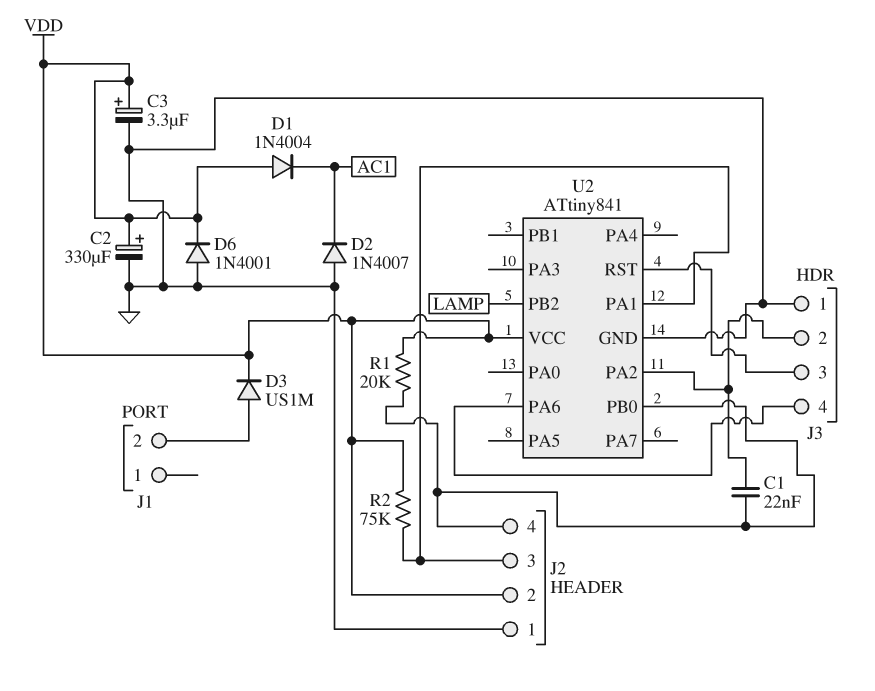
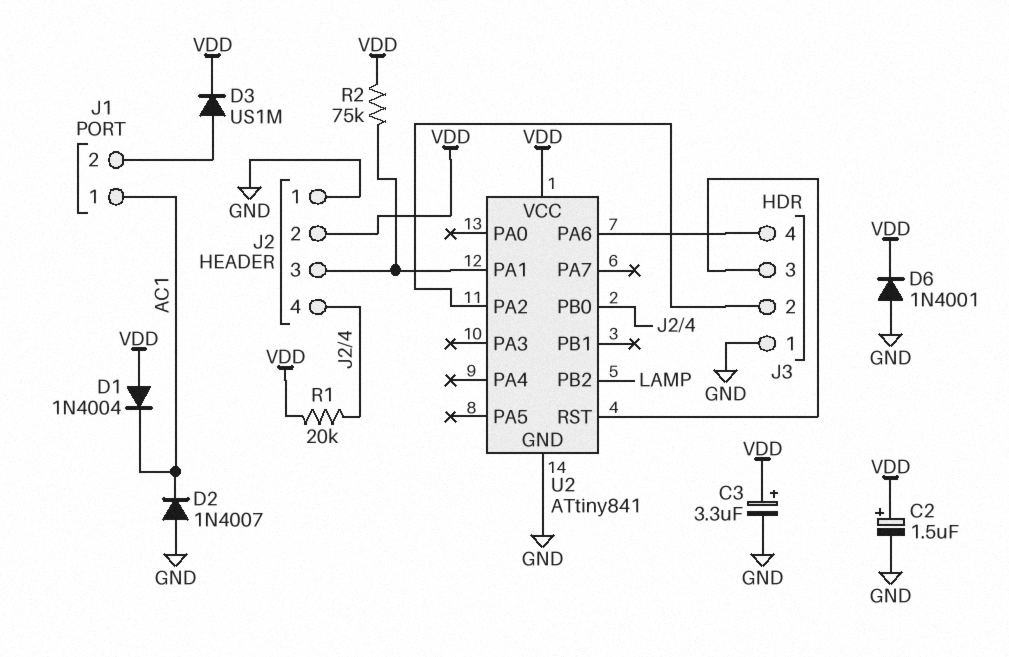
C1: 22nF (J2/4, J3/2) -> none
C2: 330uF (plus VDD, minus GND) -> 1.5uF (plus VDD, minus GND)
J1 pin 1: none -> AC1

